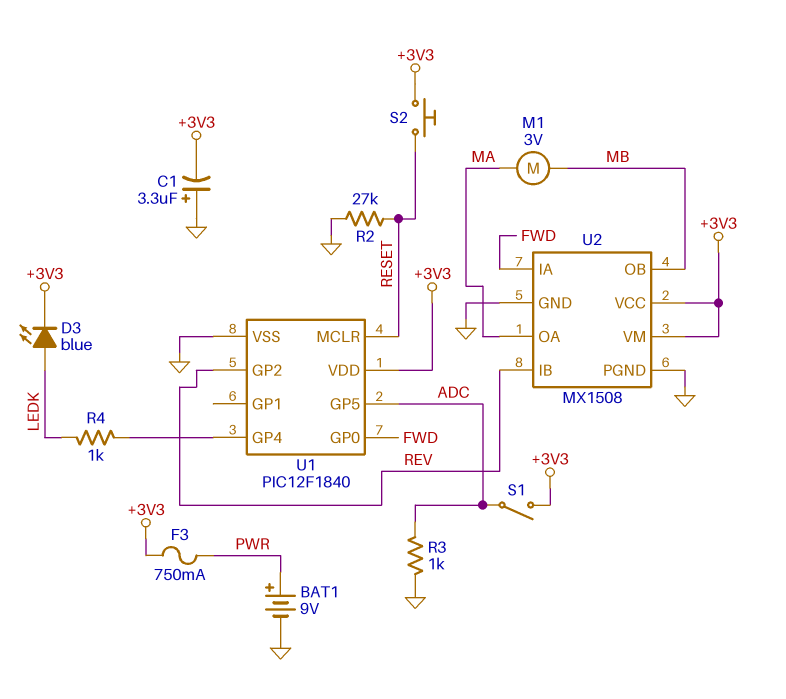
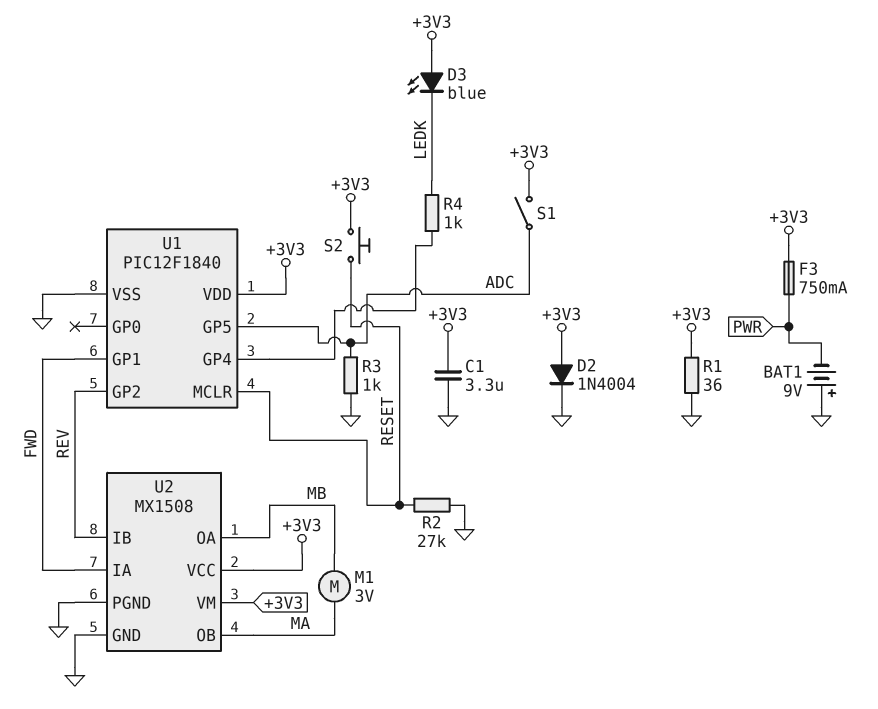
BAT1: 9V (plus PWR, minus GND) -> 9V (plus GND, minus PWR)
C1: 3.3uF (plus GND, minus +3V3) -> 3.3uF (+3V3, GND)
D2: none -> diode 1N4004 (A +3V3, K GND)
D3: LED blue (A LEDK, K +3V3) -> LED blue (A +3V3, K LEDK)
R1: none -> 36 (+3V3, GND)
U1 pin GP0: FWD -> none
U1 pin GP1: none -> FWD
U2 pin OA: MA -> MB
U2 pin OB: MB -> MA

